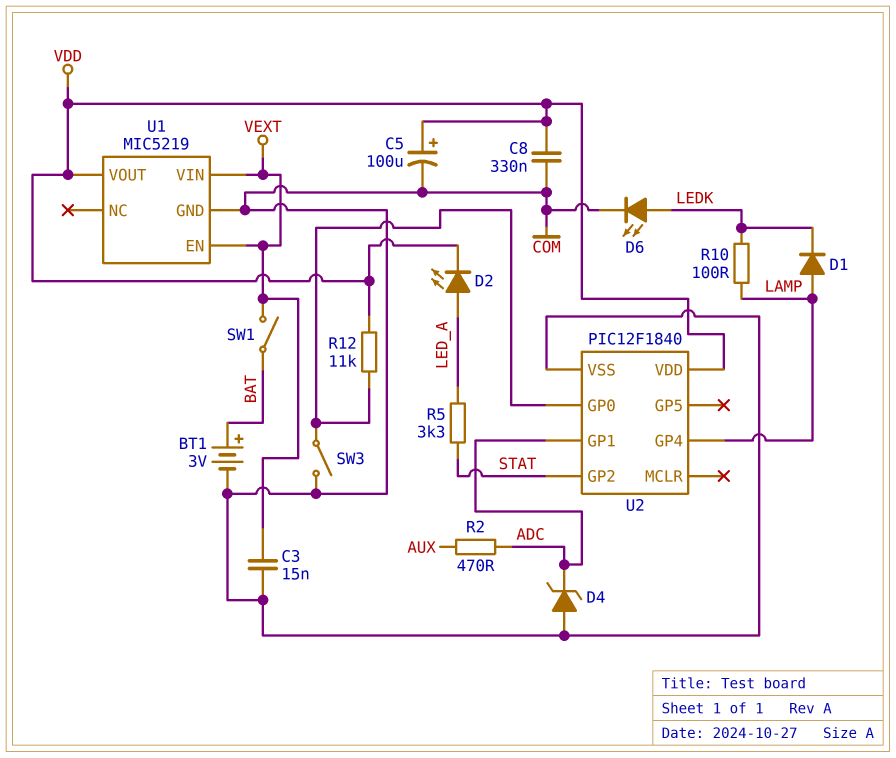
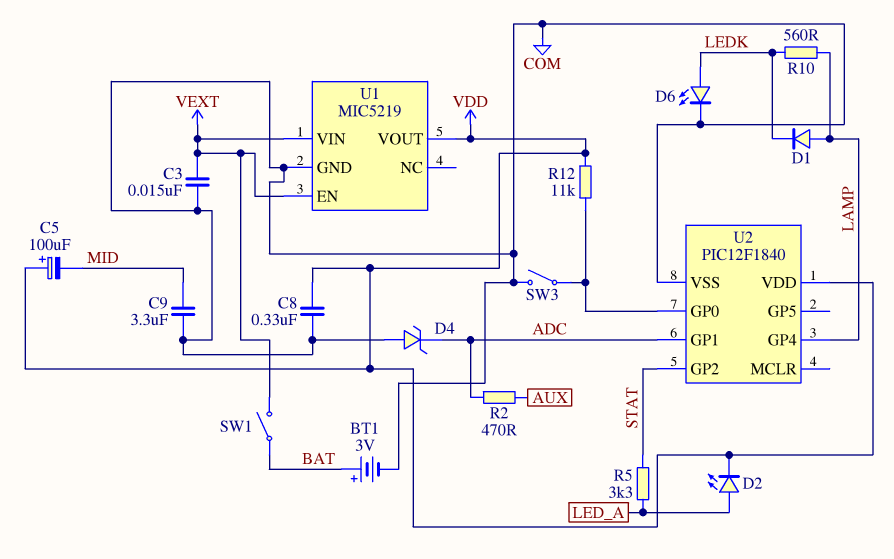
C5: 100uF (plus VDD, minus COM) -> 100uF (plus VDD, minus MID)
C9: none -> 3.3uF (COM, MID)
R10: 100 (LAMP, LEDK) -> 560 (LAMP, LEDK)

